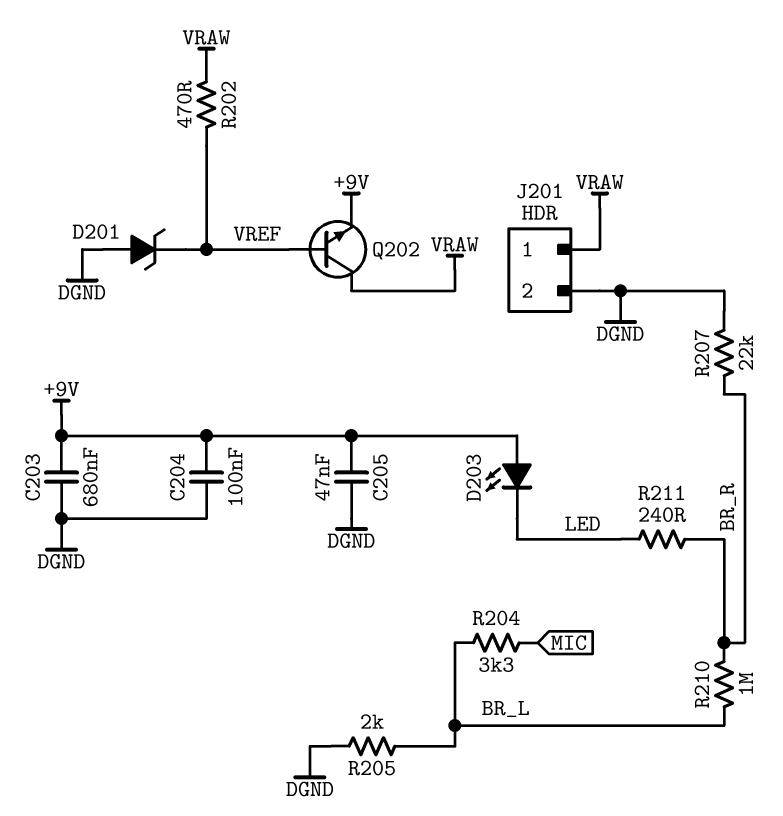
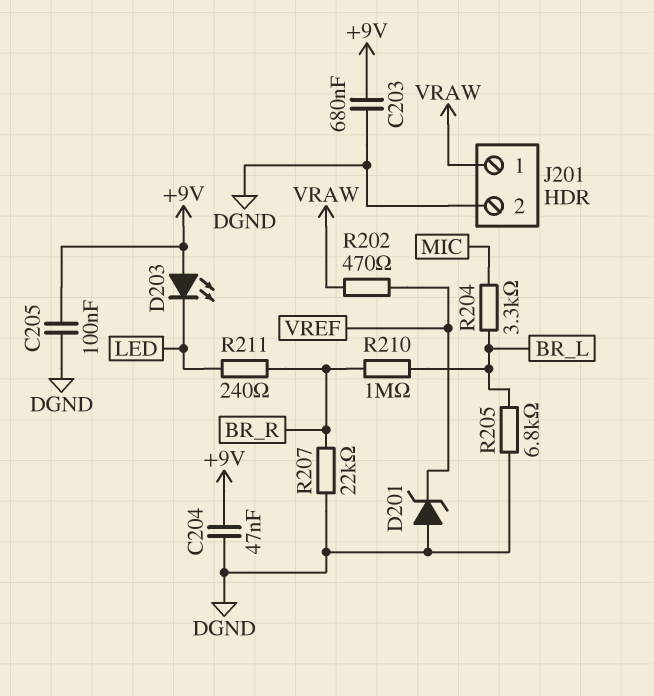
C204: 100nF (+9V, DGND) -> 47nF (+9V, DGND)
C205: 47nF (+9V, DGND) -> 100nF (+9V, DGND)
Q202: NPN (B VREF, C VRAW, E +9V) -> none
R205: 2k (BR_L, DGND) -> 6.8k (BR_L, DGND)

